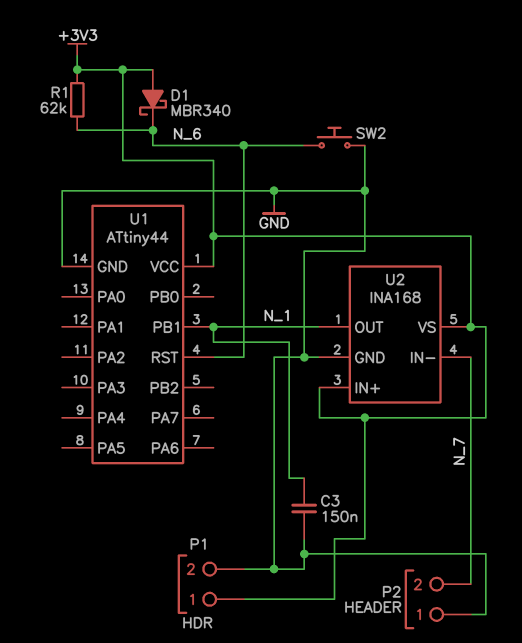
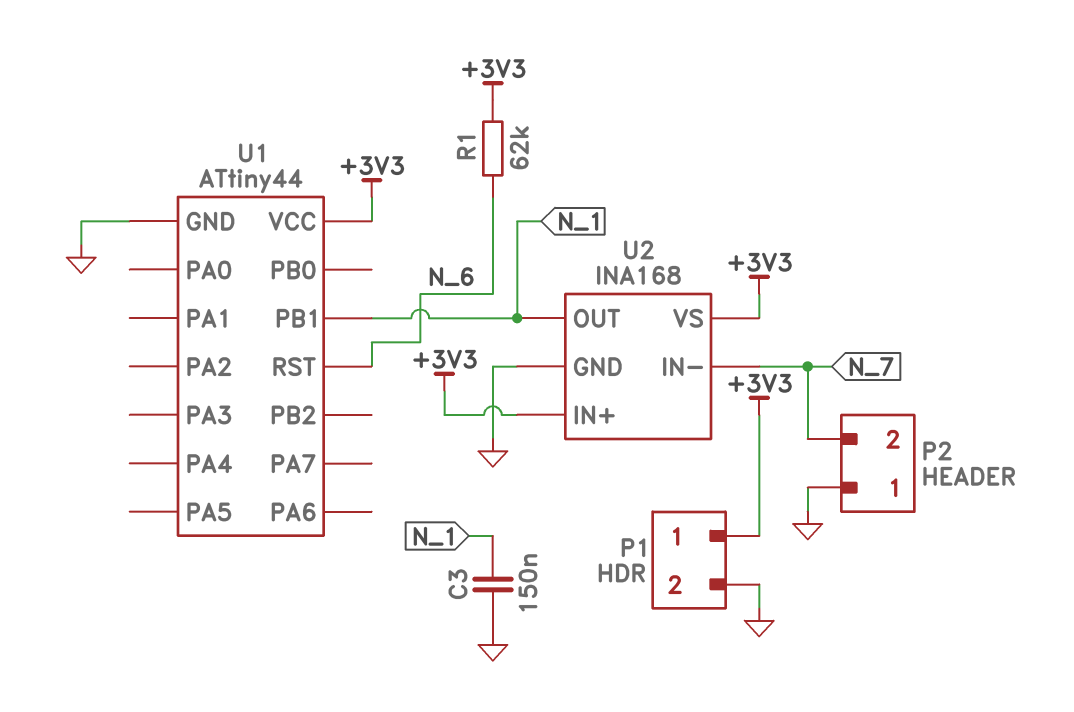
D1: schottky MBR340 (A +3V3, K N_6) -> none
SW2: button (GND, N_6) -> none

